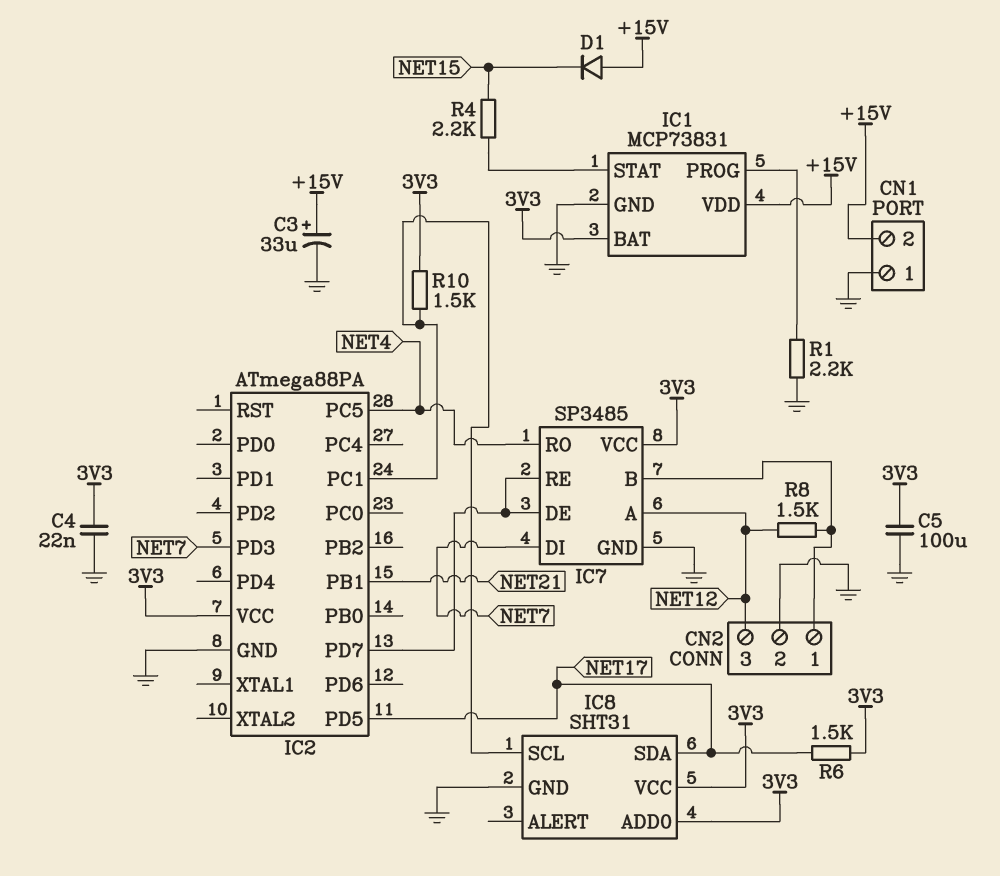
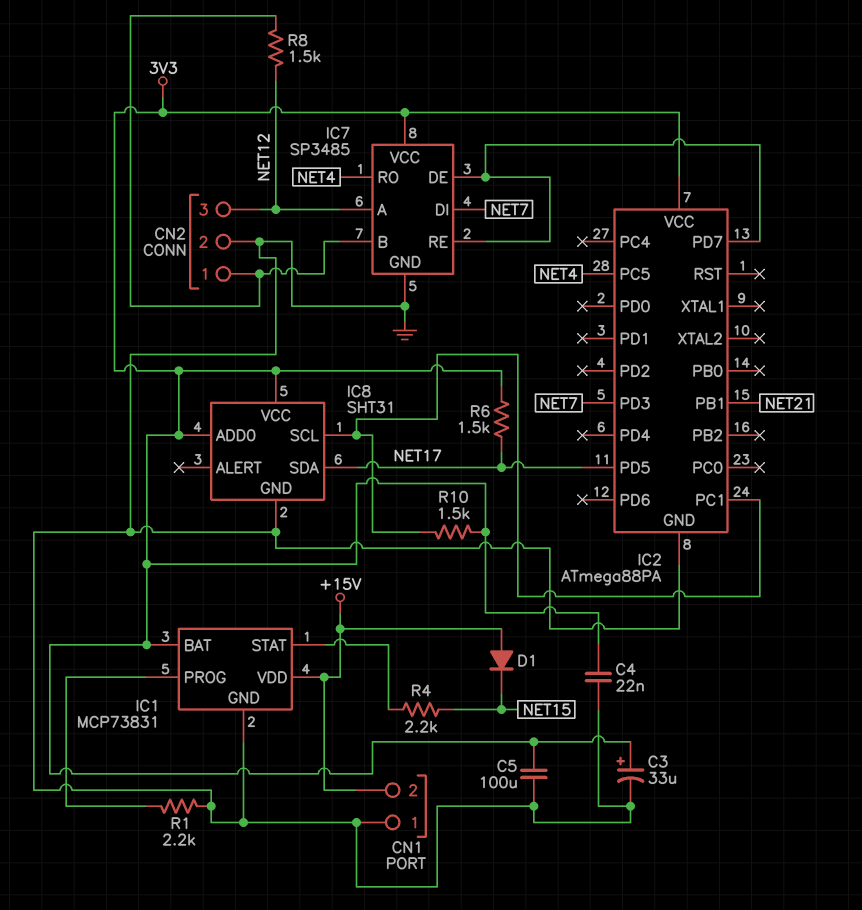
C3: 33uF (plus +15V, minus GND) -> 33uF (plus 3V3, minus GND)

